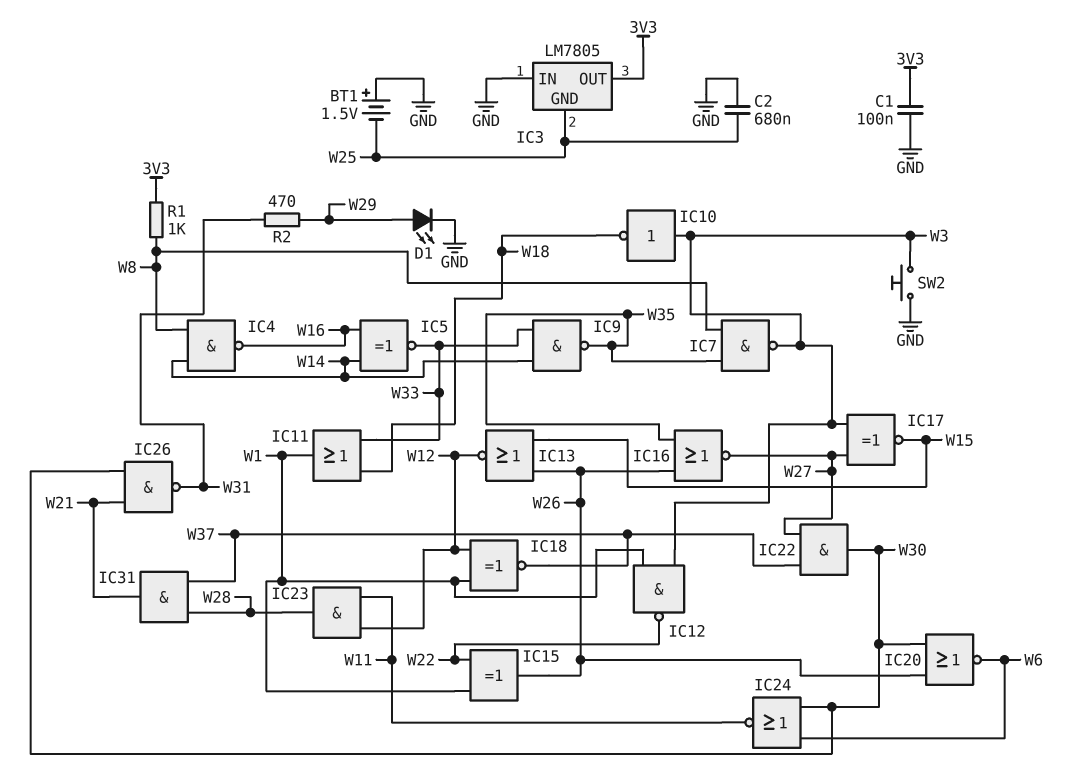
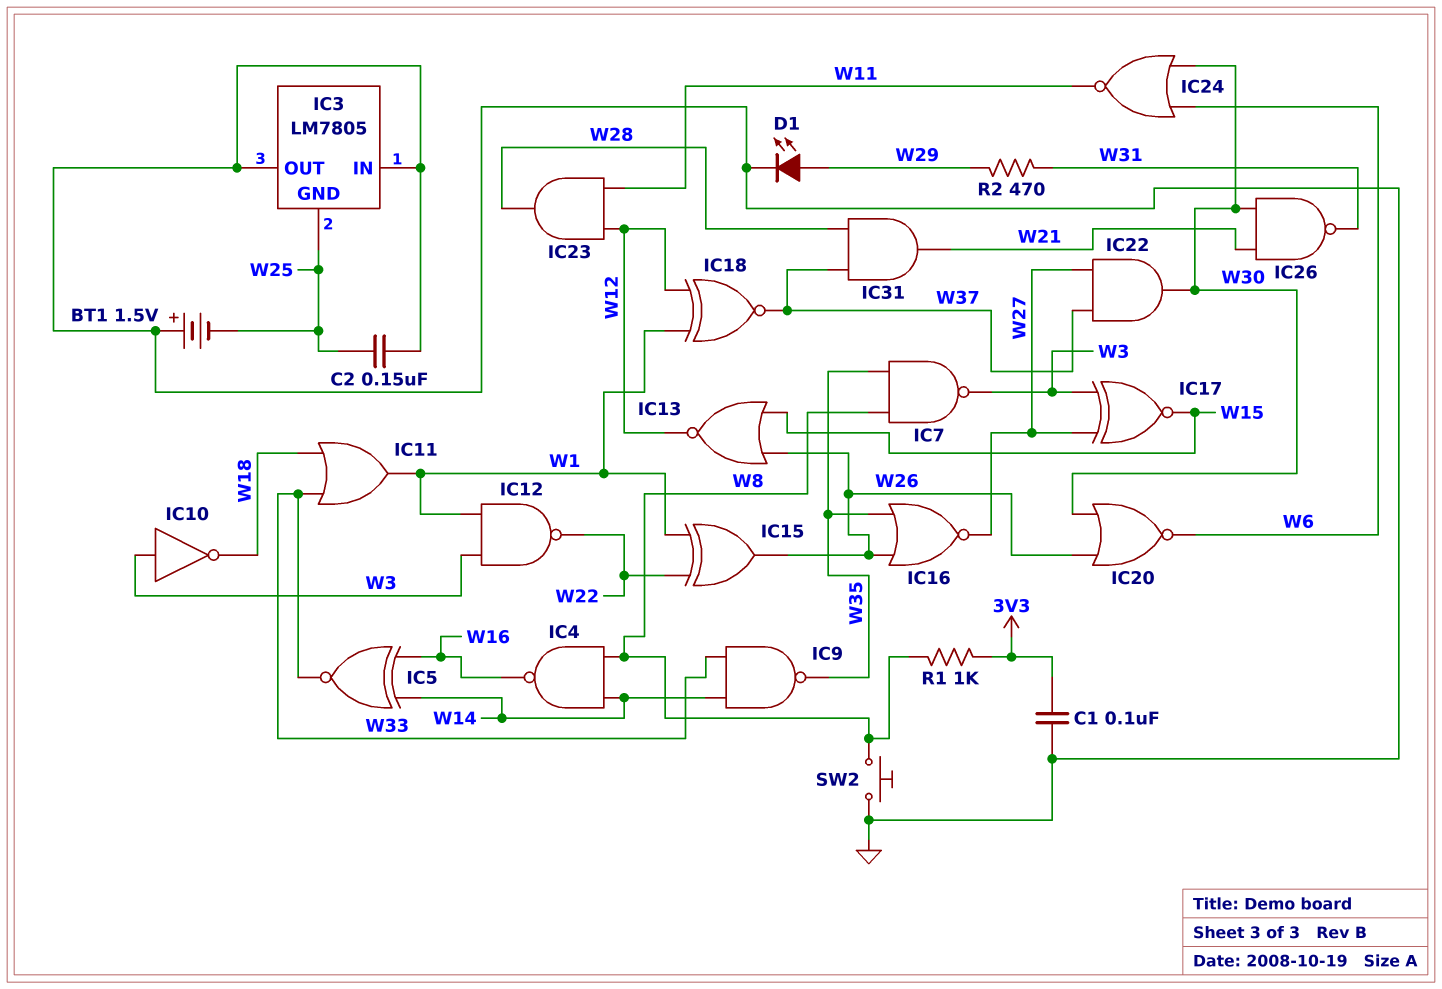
C2: 680nF (GND, W25) -> 150nF (GND, W25)
IC3 pin OUT: 3V3 -> GND
SW2: button (GND, W3) -> button (GND, W8)

